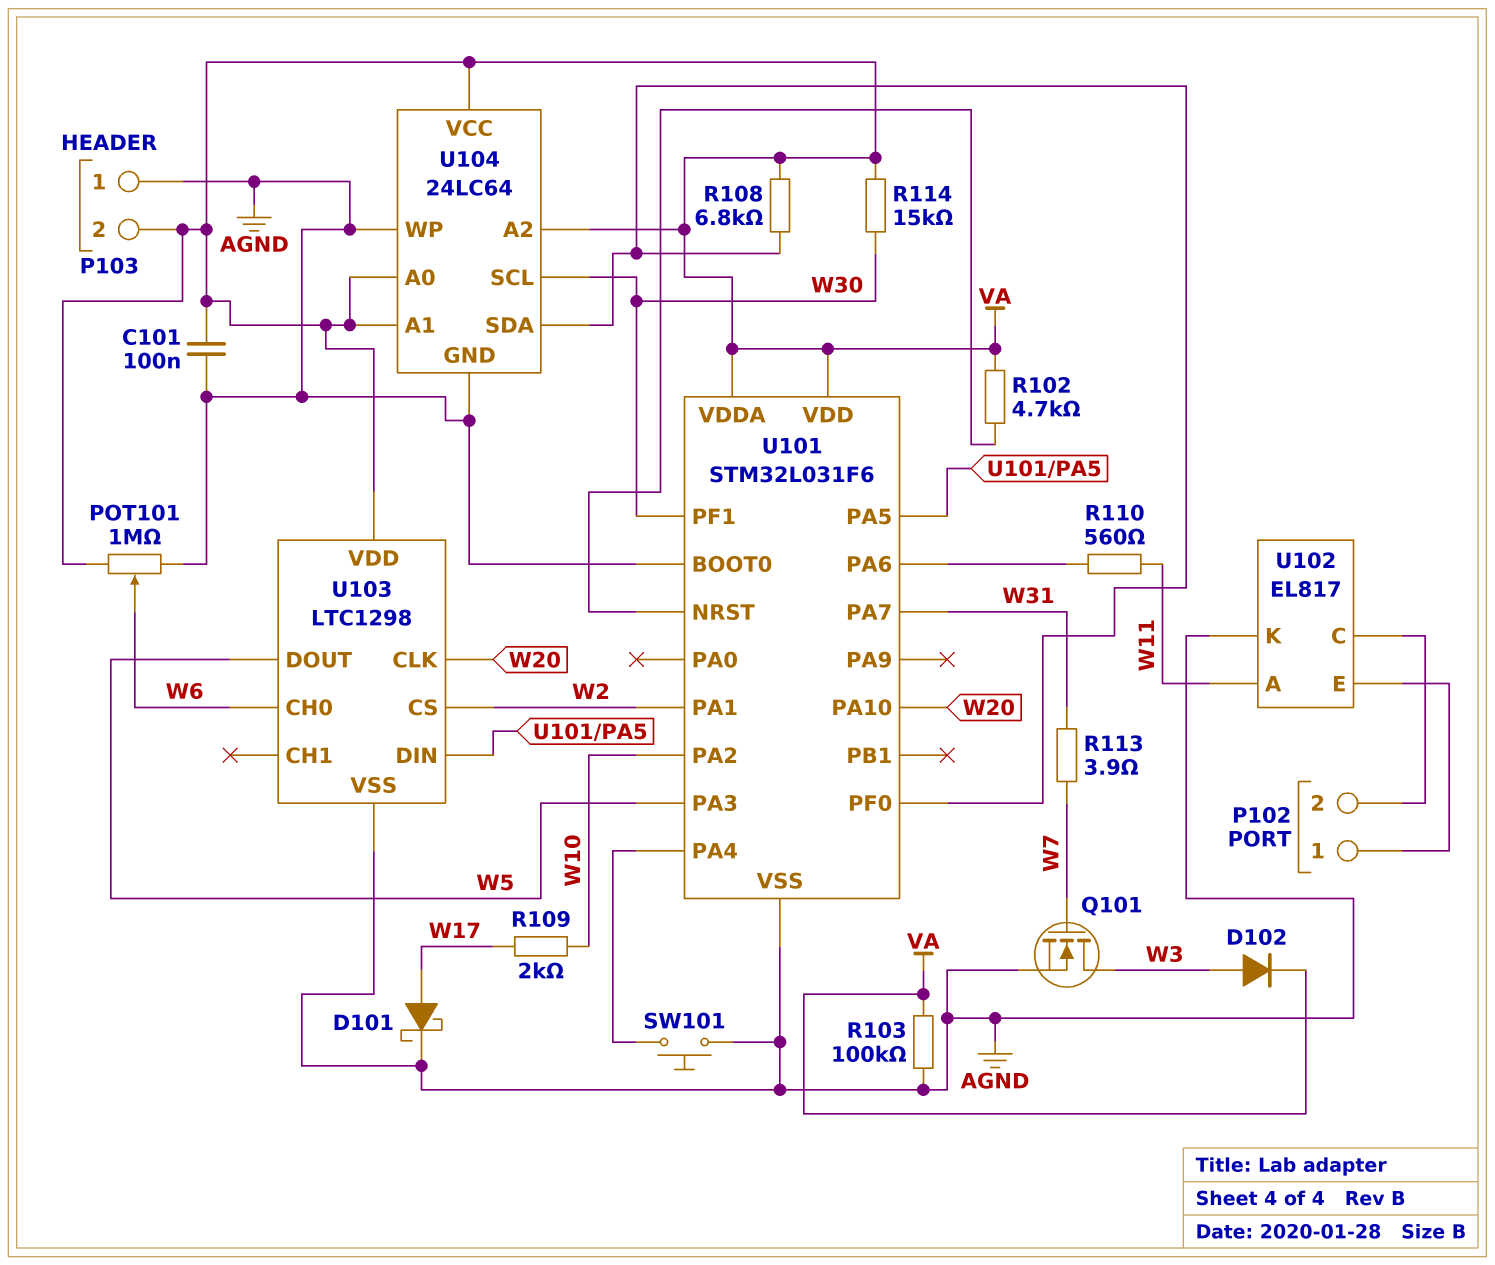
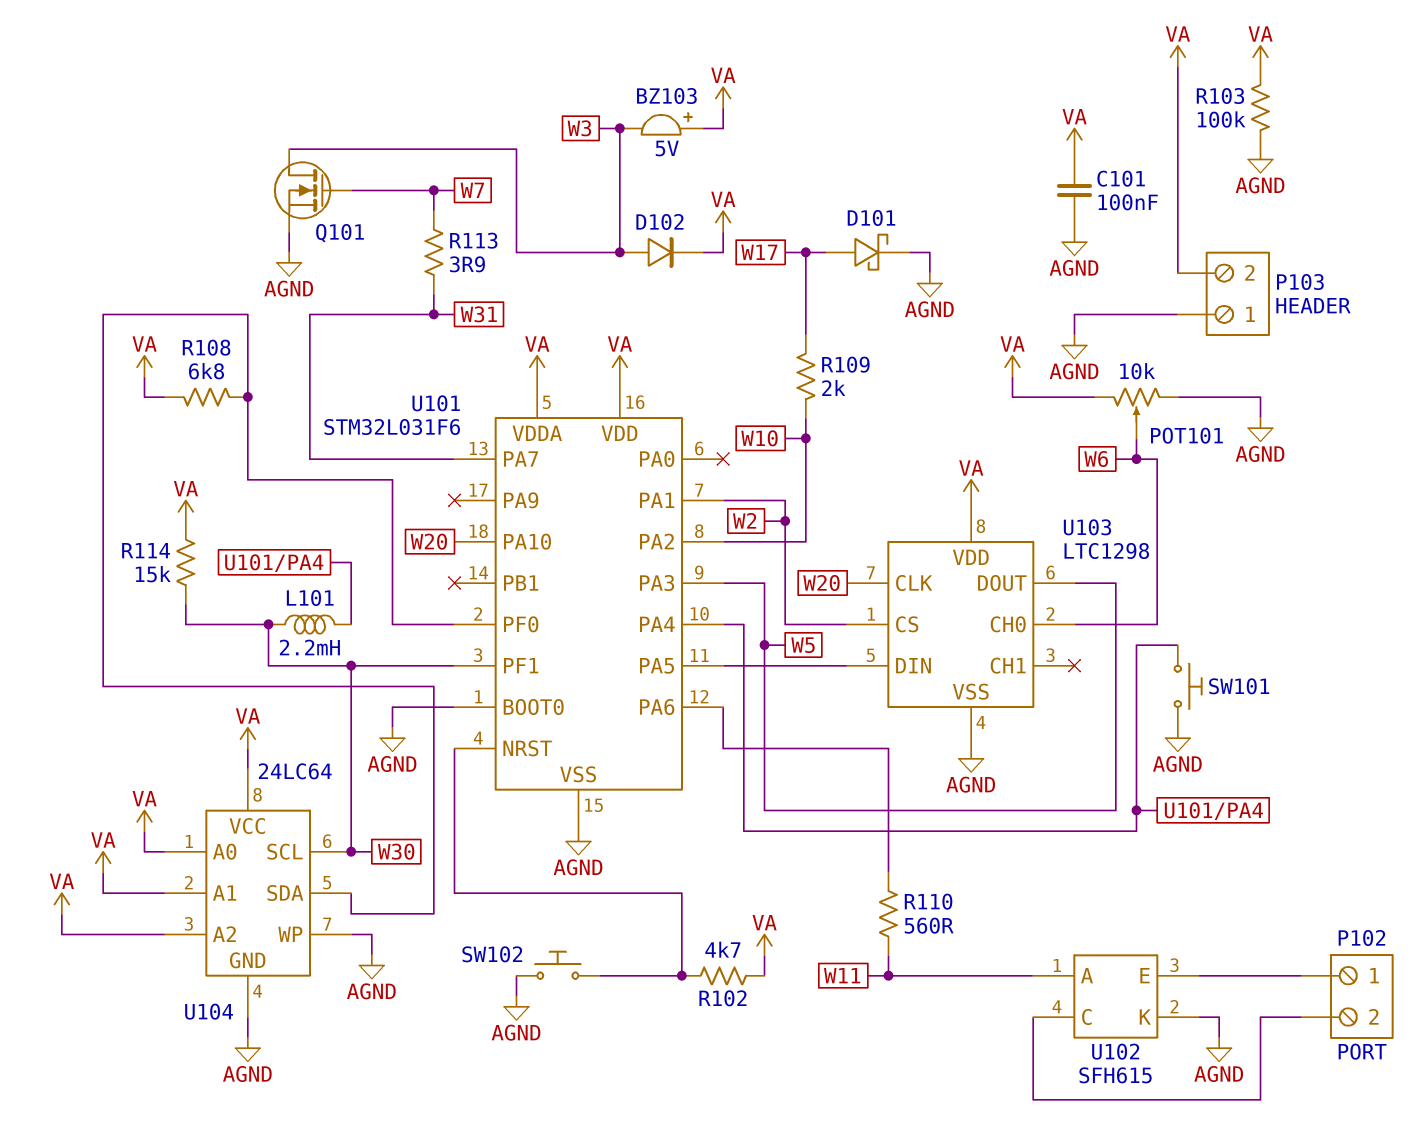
BZ103: none -> buzzer 5V (plus VA, minus W3)
L101: none -> 2.2mH (U101/PA4, W30)
POT101: 1M (AGND, VA, wiper W6) -> 10k (AGND, VA, wiper W6)
SW102: none -> button (AGND, U101/NRST)
U102: EL817 -> SFH615

